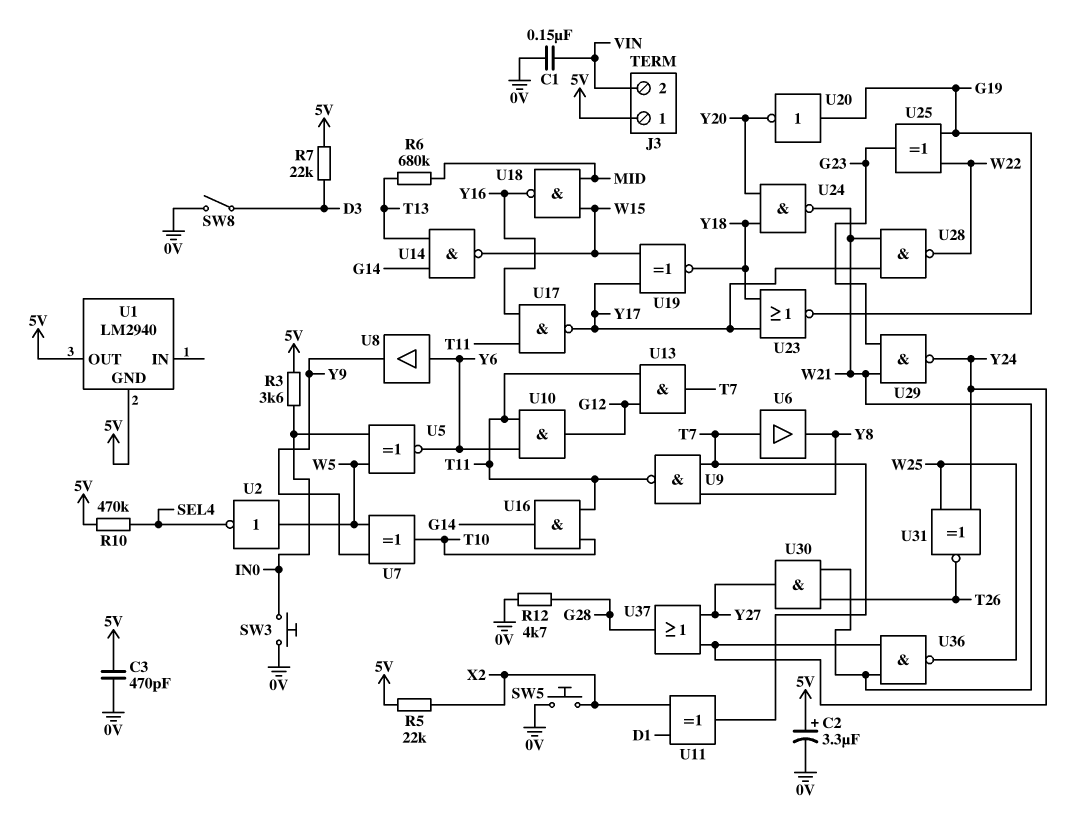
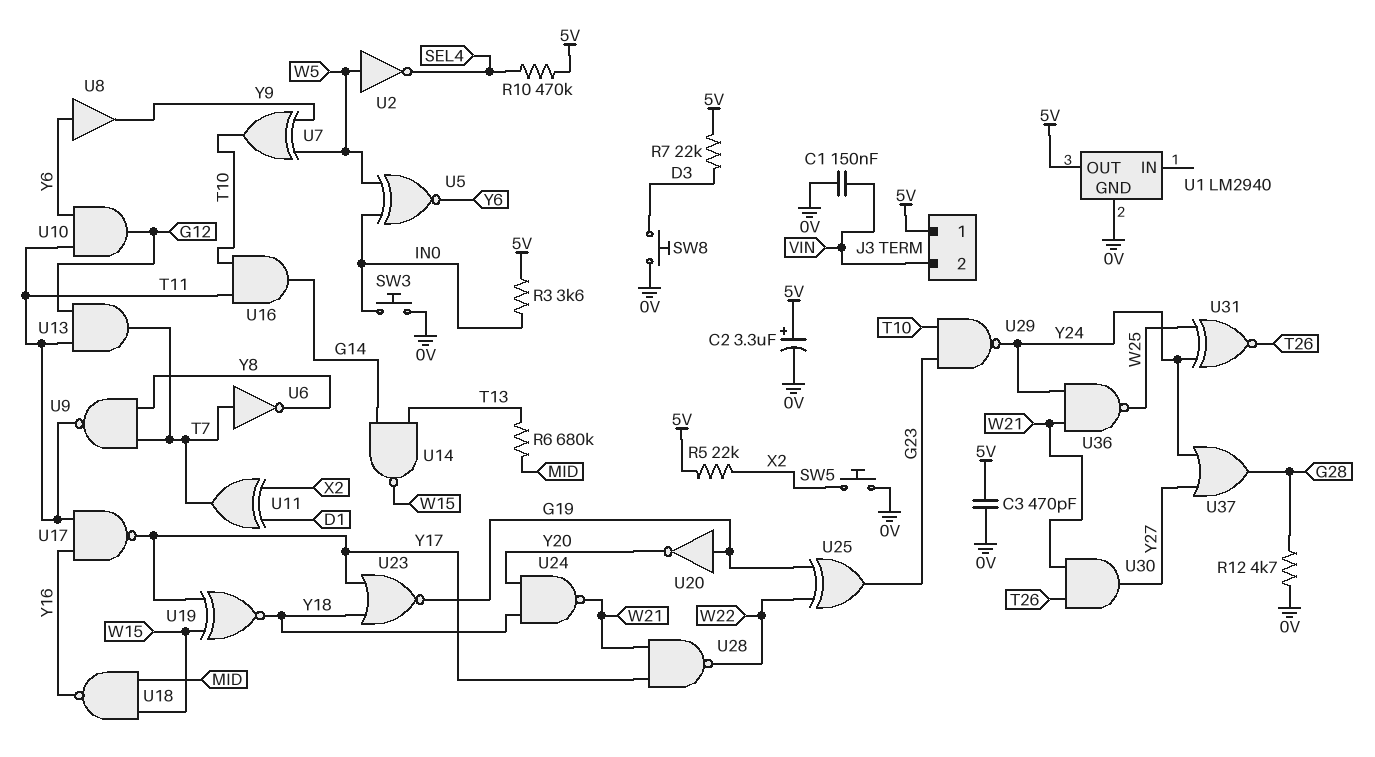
SW8: switch (0V, D3) -> button (0V, D3)
U1 pin GND: 5V -> 0V
U6: buffer (in T7, out Y8) -> NOT (in T7, out Y8)
U29: NAND (in G23, in W21, out Y24) -> NAND (in G23, in T10, out Y24)

